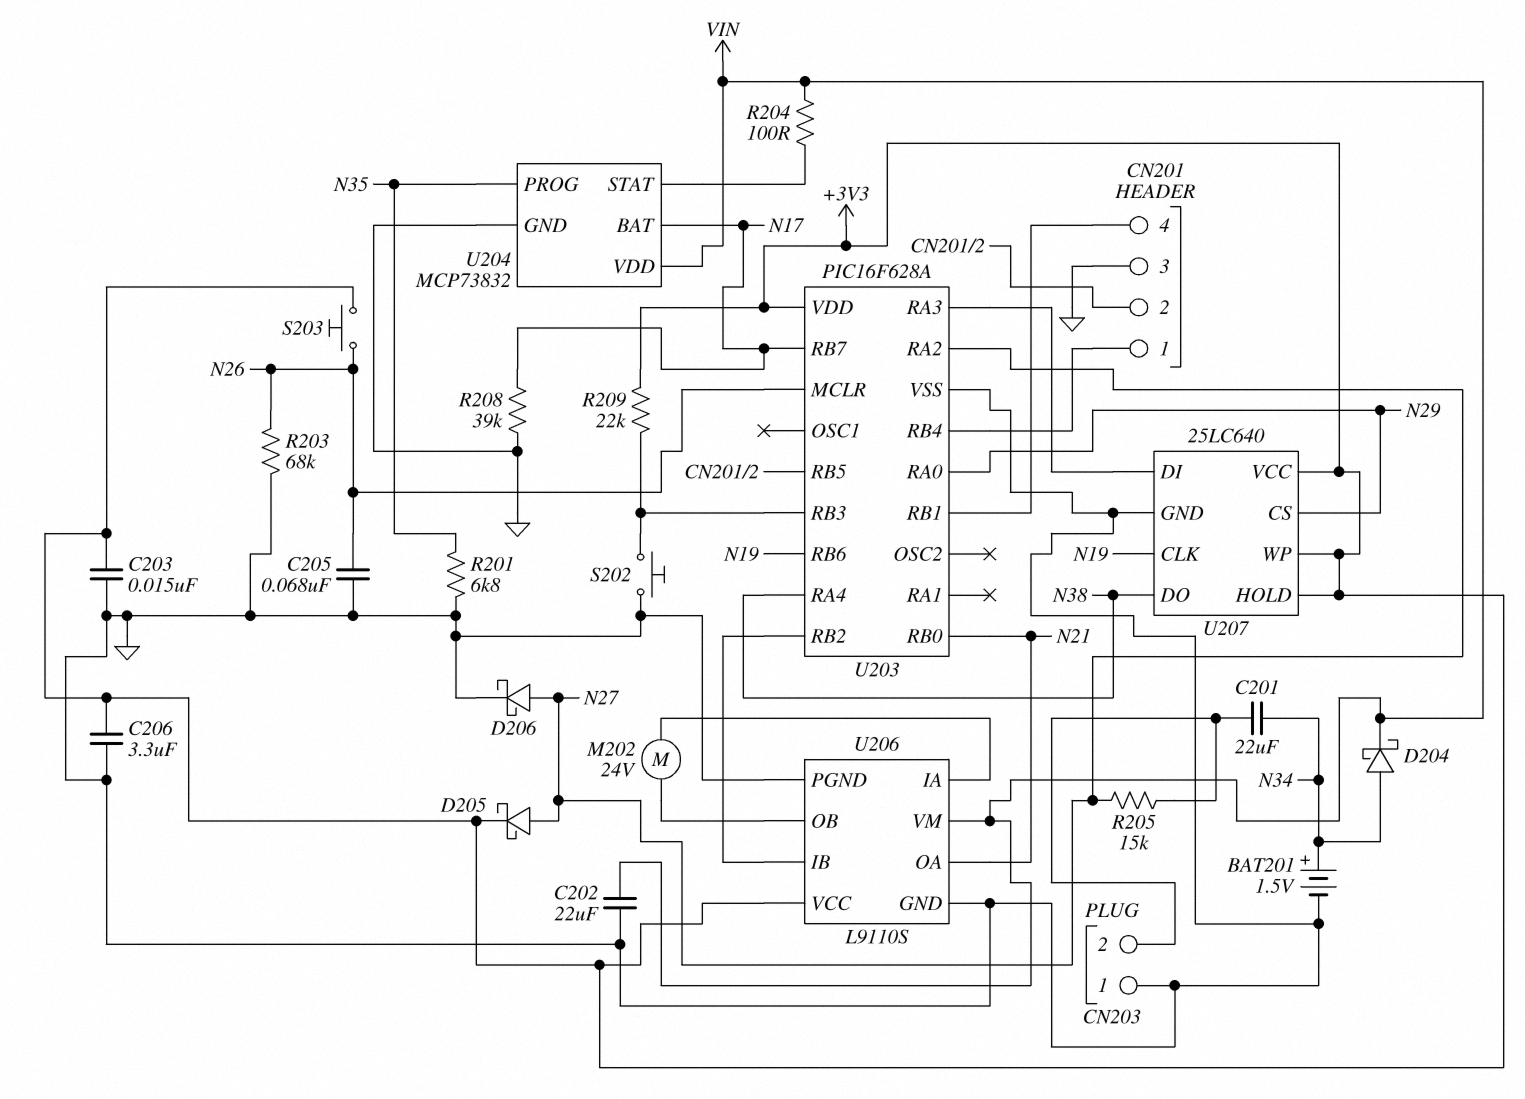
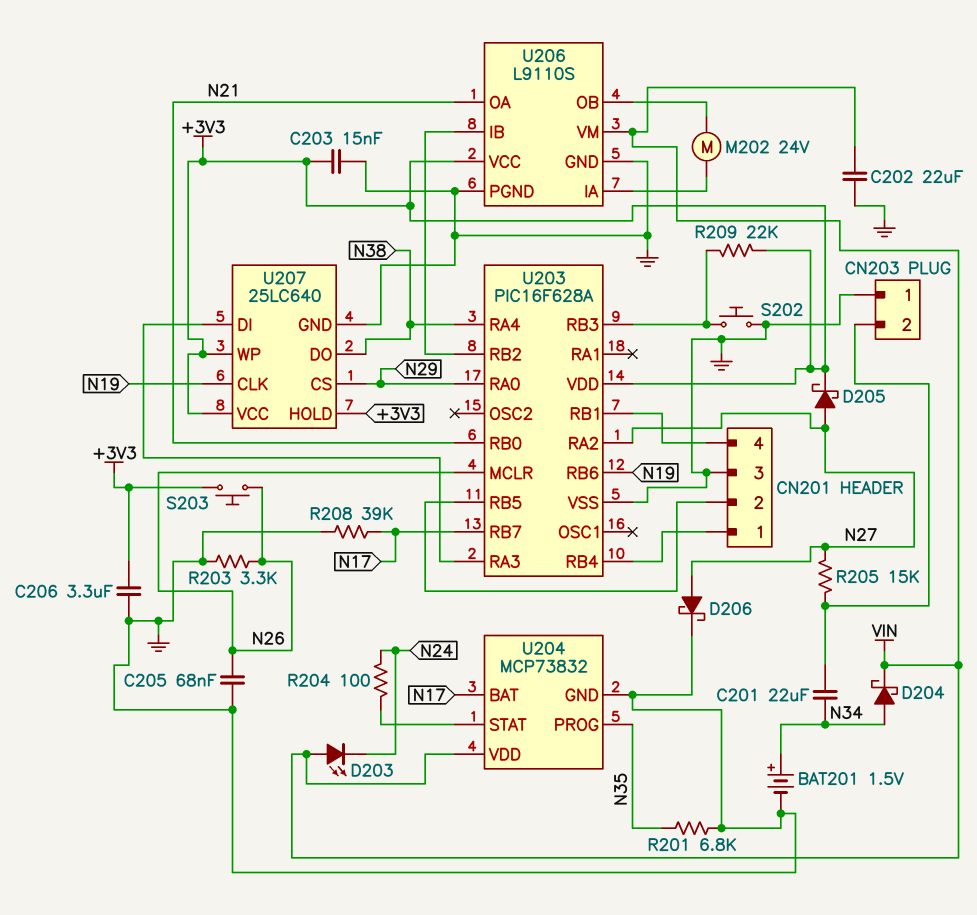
D203: none -> LED (A VIN, K N24)
R203: 68k (GND, N26) -> 3.3k (GND, N26)
R204: 100 (U204/STAT, VIN) -> 100 (N24, U204/STAT)

